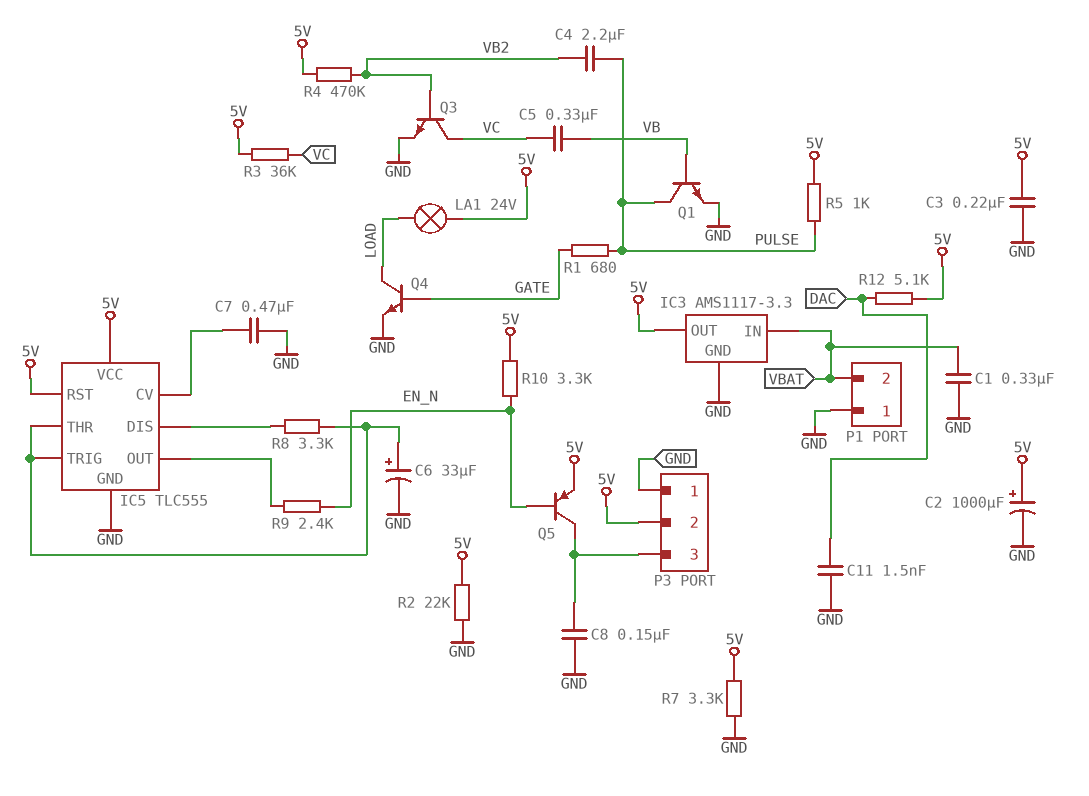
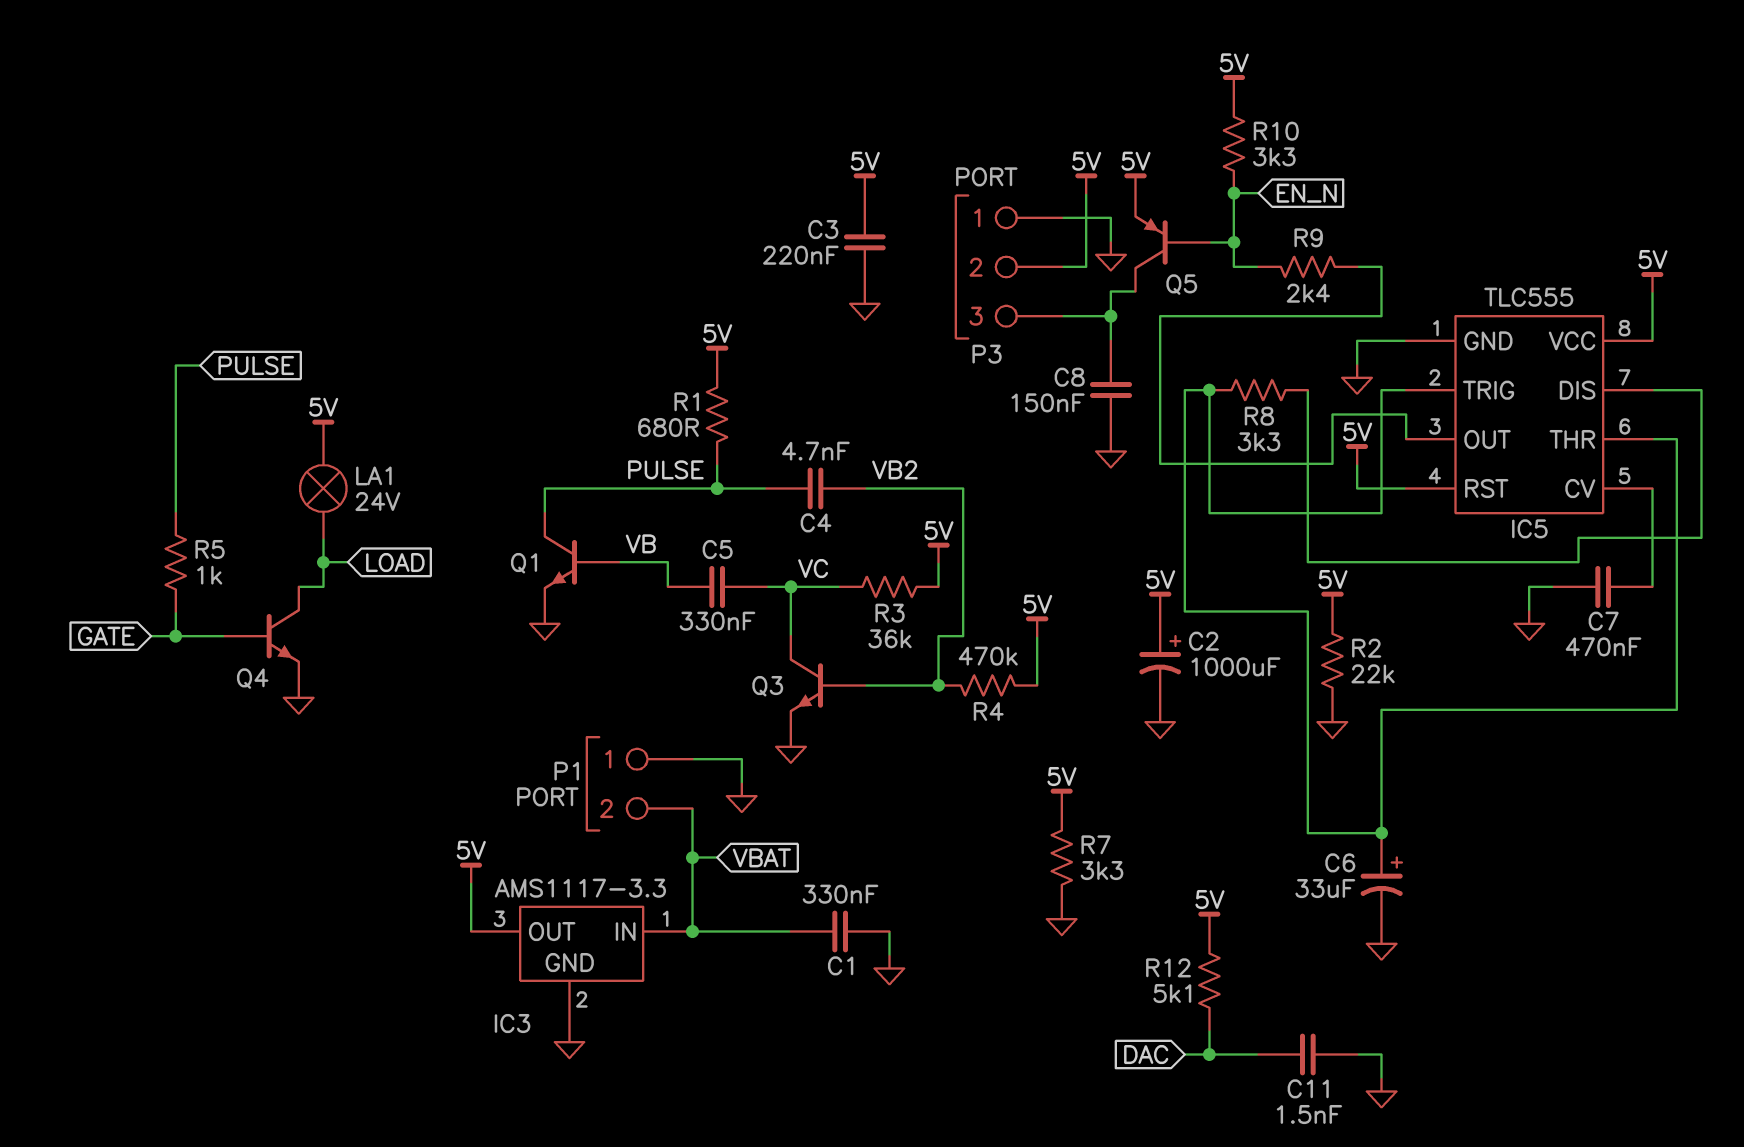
C4: 2.2uF (PULSE, VB2) -> 4.7nF (PULSE, VB2)
R1: 680 (GATE, PULSE) -> 680 (5V, PULSE)
R5: 1k (5V, PULSE) -> 1k (GATE, PULSE)

